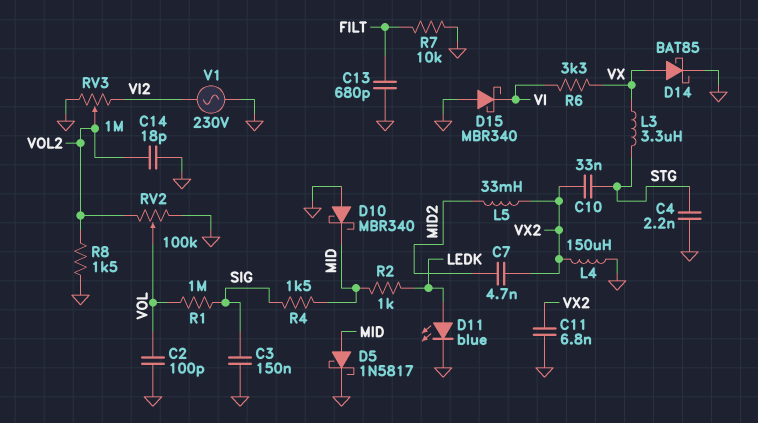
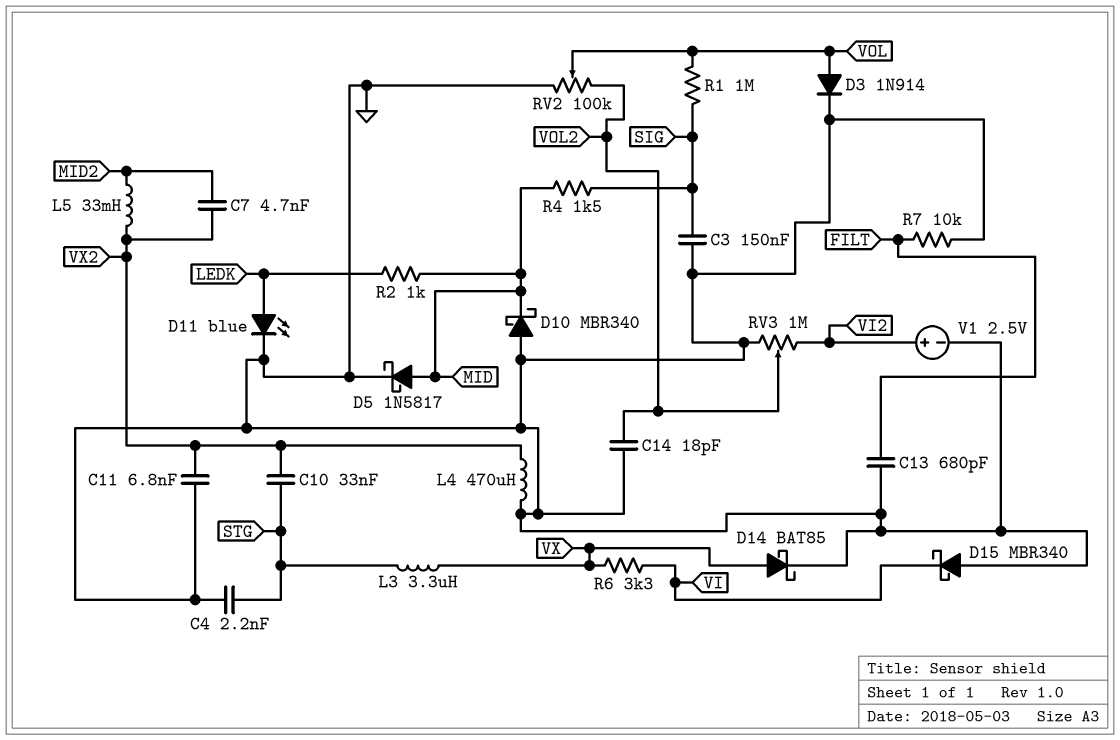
C2: 100pF (GND, VOL) -> none
D3: none -> diode 1N914 (A VOL, K GND)
L4: 150uH (GND, VX2) -> 470uH (GND, VX2)
R8: 1.5k (GND, VOL2) -> none
V1: AC 230V (GND, VI2) -> 2.5V (plus VI2, minus GND)

